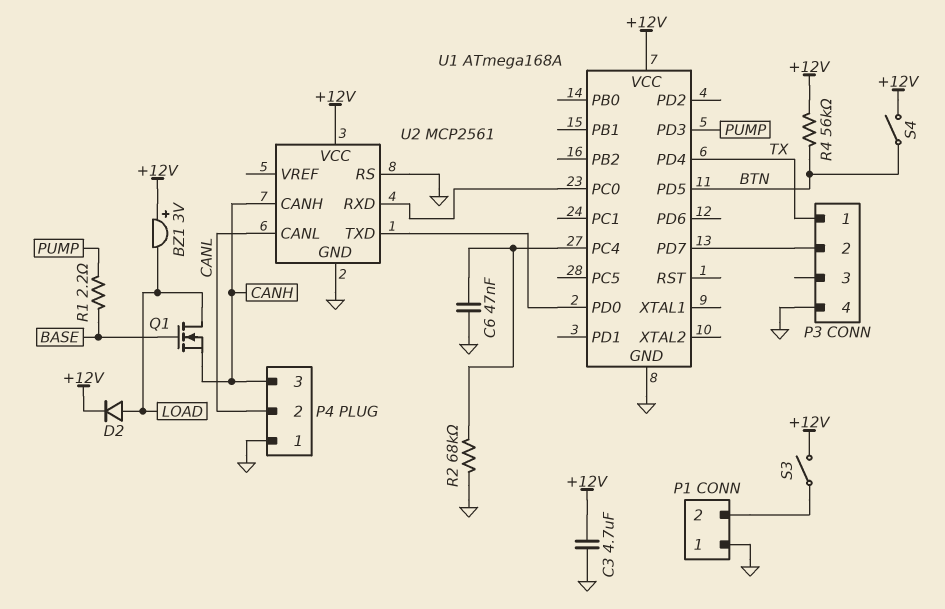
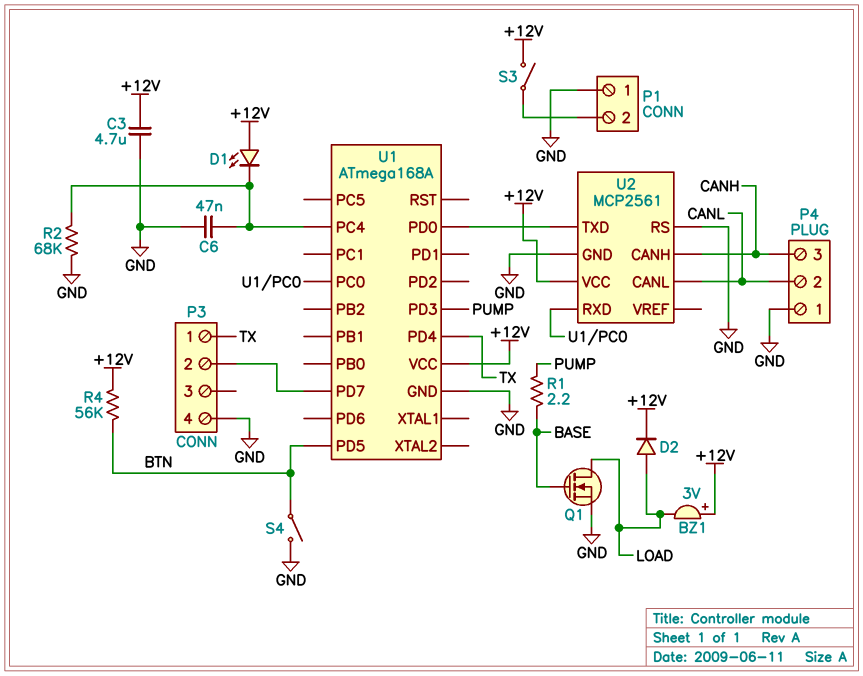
D1: none -> LED (A +12V, K U1/PC4)
Q1: NMOS (G BASE, D LOAD, S CANH) -> NMOS (G BASE, D LOAD, S GND)
S4: switch (+12V, BTN) -> switch (BTN, GND)

